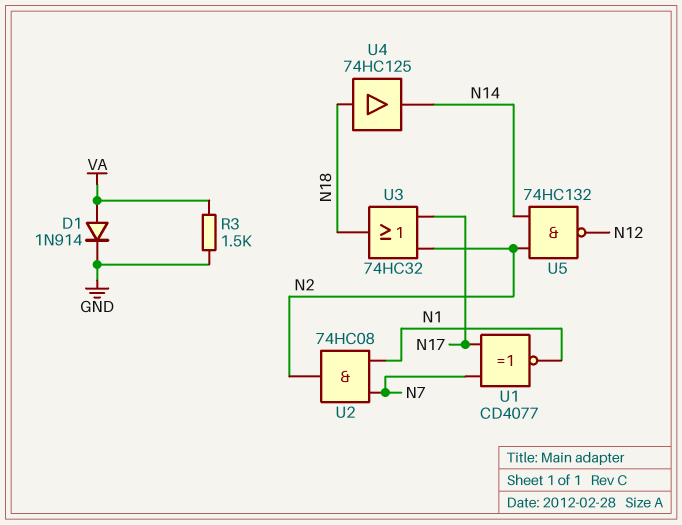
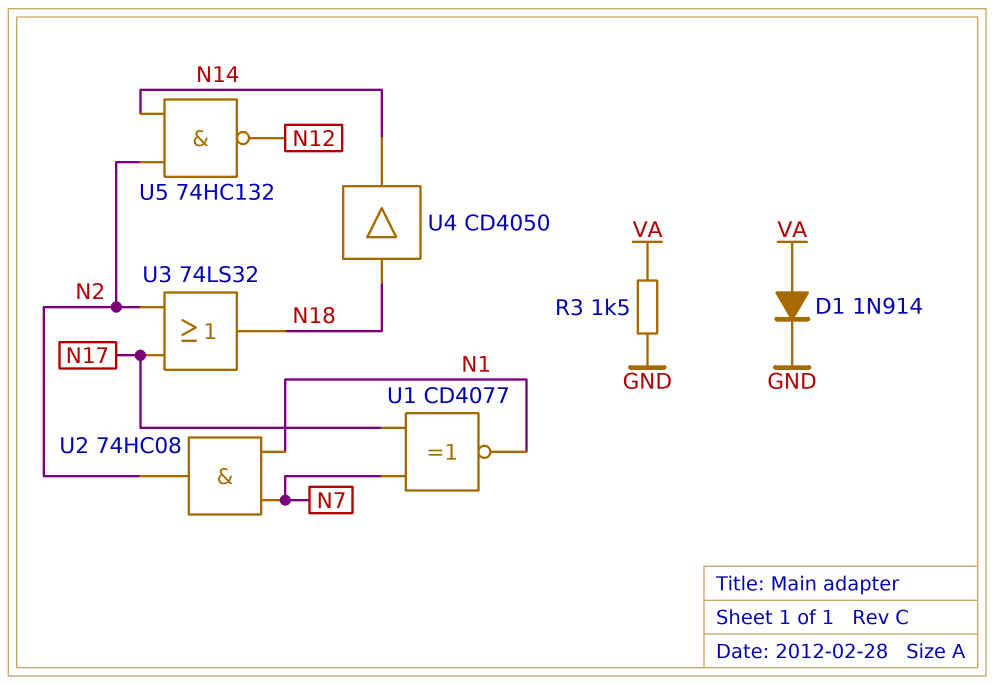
U3: OR 74HC32 (in N2, in N17, out N18) -> OR 74LS32 (in N2, in N17, out N18)
U4: buffer 74HC125 (in N18, out N14) -> buffer CD4050 (in N18, out N14)

